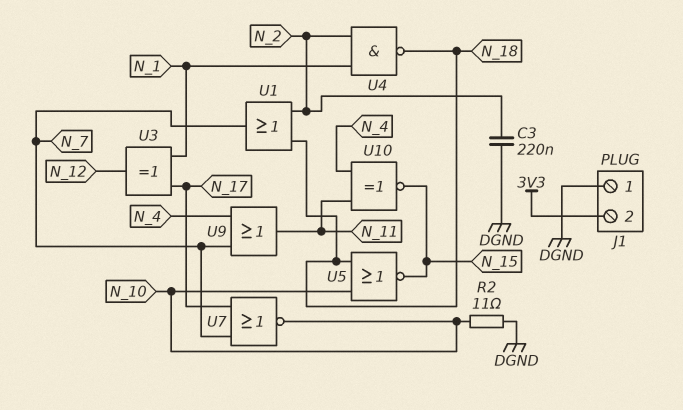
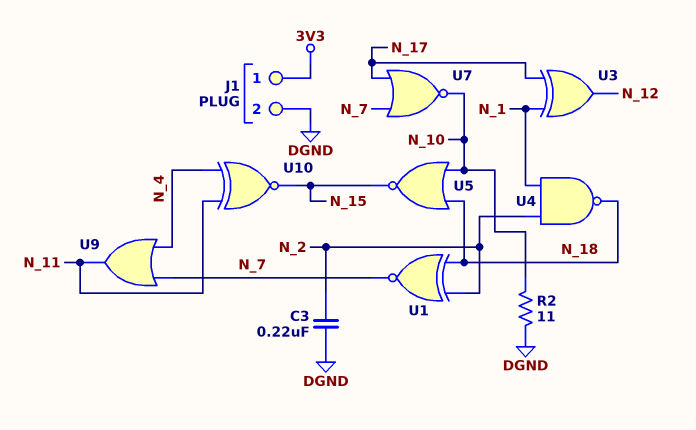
J1 pin 1: DGND -> 3V3
J1 pin 2: 3V3 -> DGND
U1: OR (in N_2, in N_18, out N_7) -> XNOR (in N_2, in N_18, out N_7)

